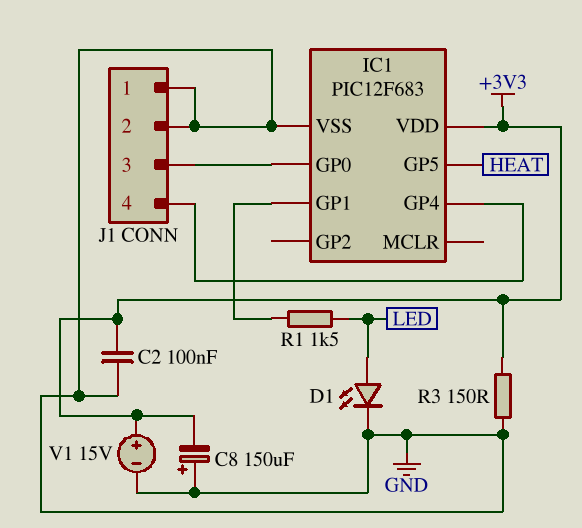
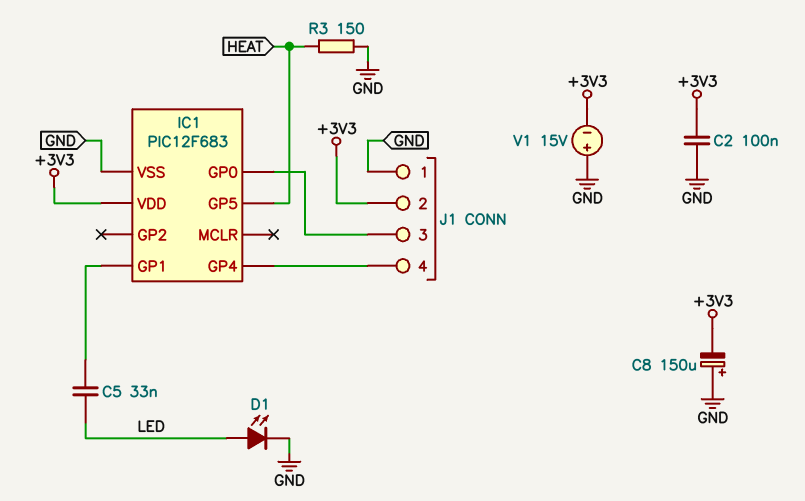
C5: none -> 33nF (IC1/GP1, LED)
J1 pin 2: GND -> +3V3
R1: 1.5k (IC1/GP1, LED) -> none
R3: 150 (+3V3, GND) -> 150 (GND, HEAT)
V1: 15V (plus +3V3, minus GND) -> 15V (plus GND, minus +3V3)

